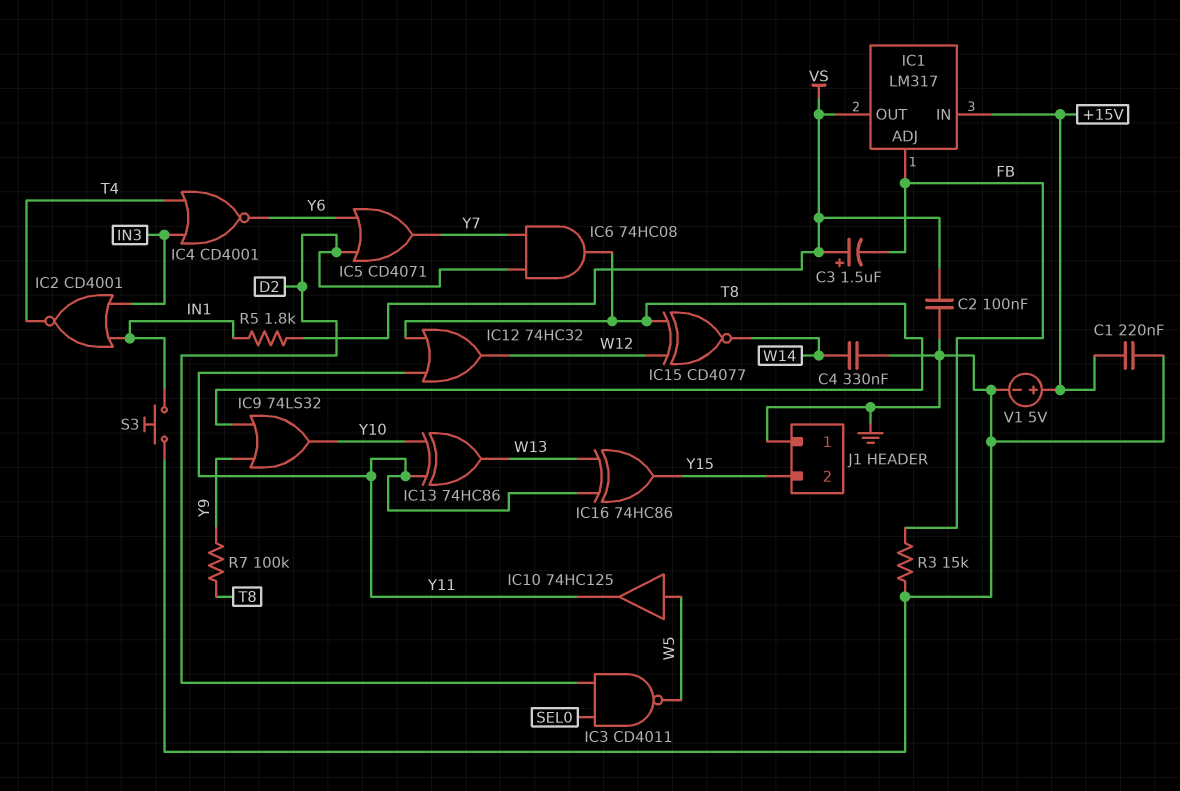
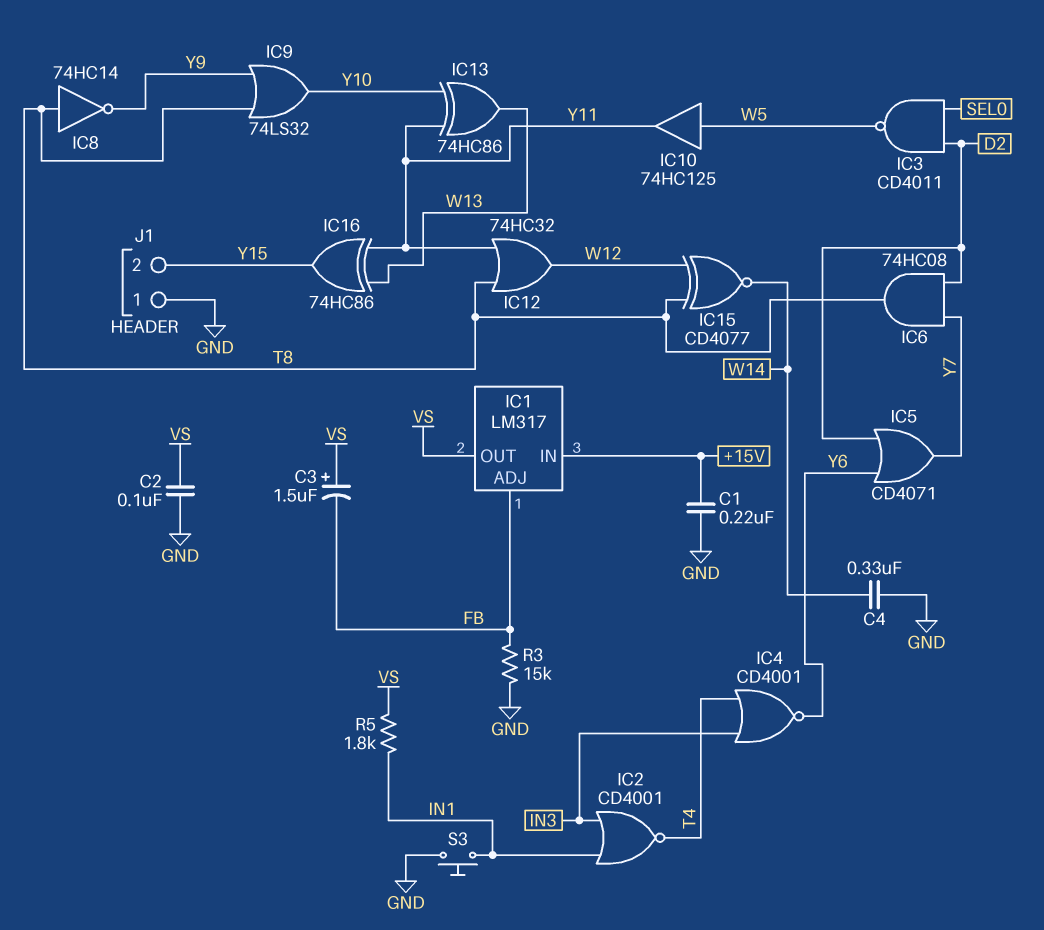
IC8: none -> NOT 74HC14 (in T8, out Y9)
R7: 100k (T8, Y9) -> none
V1: 5V (plus +15V, minus GND) -> none

